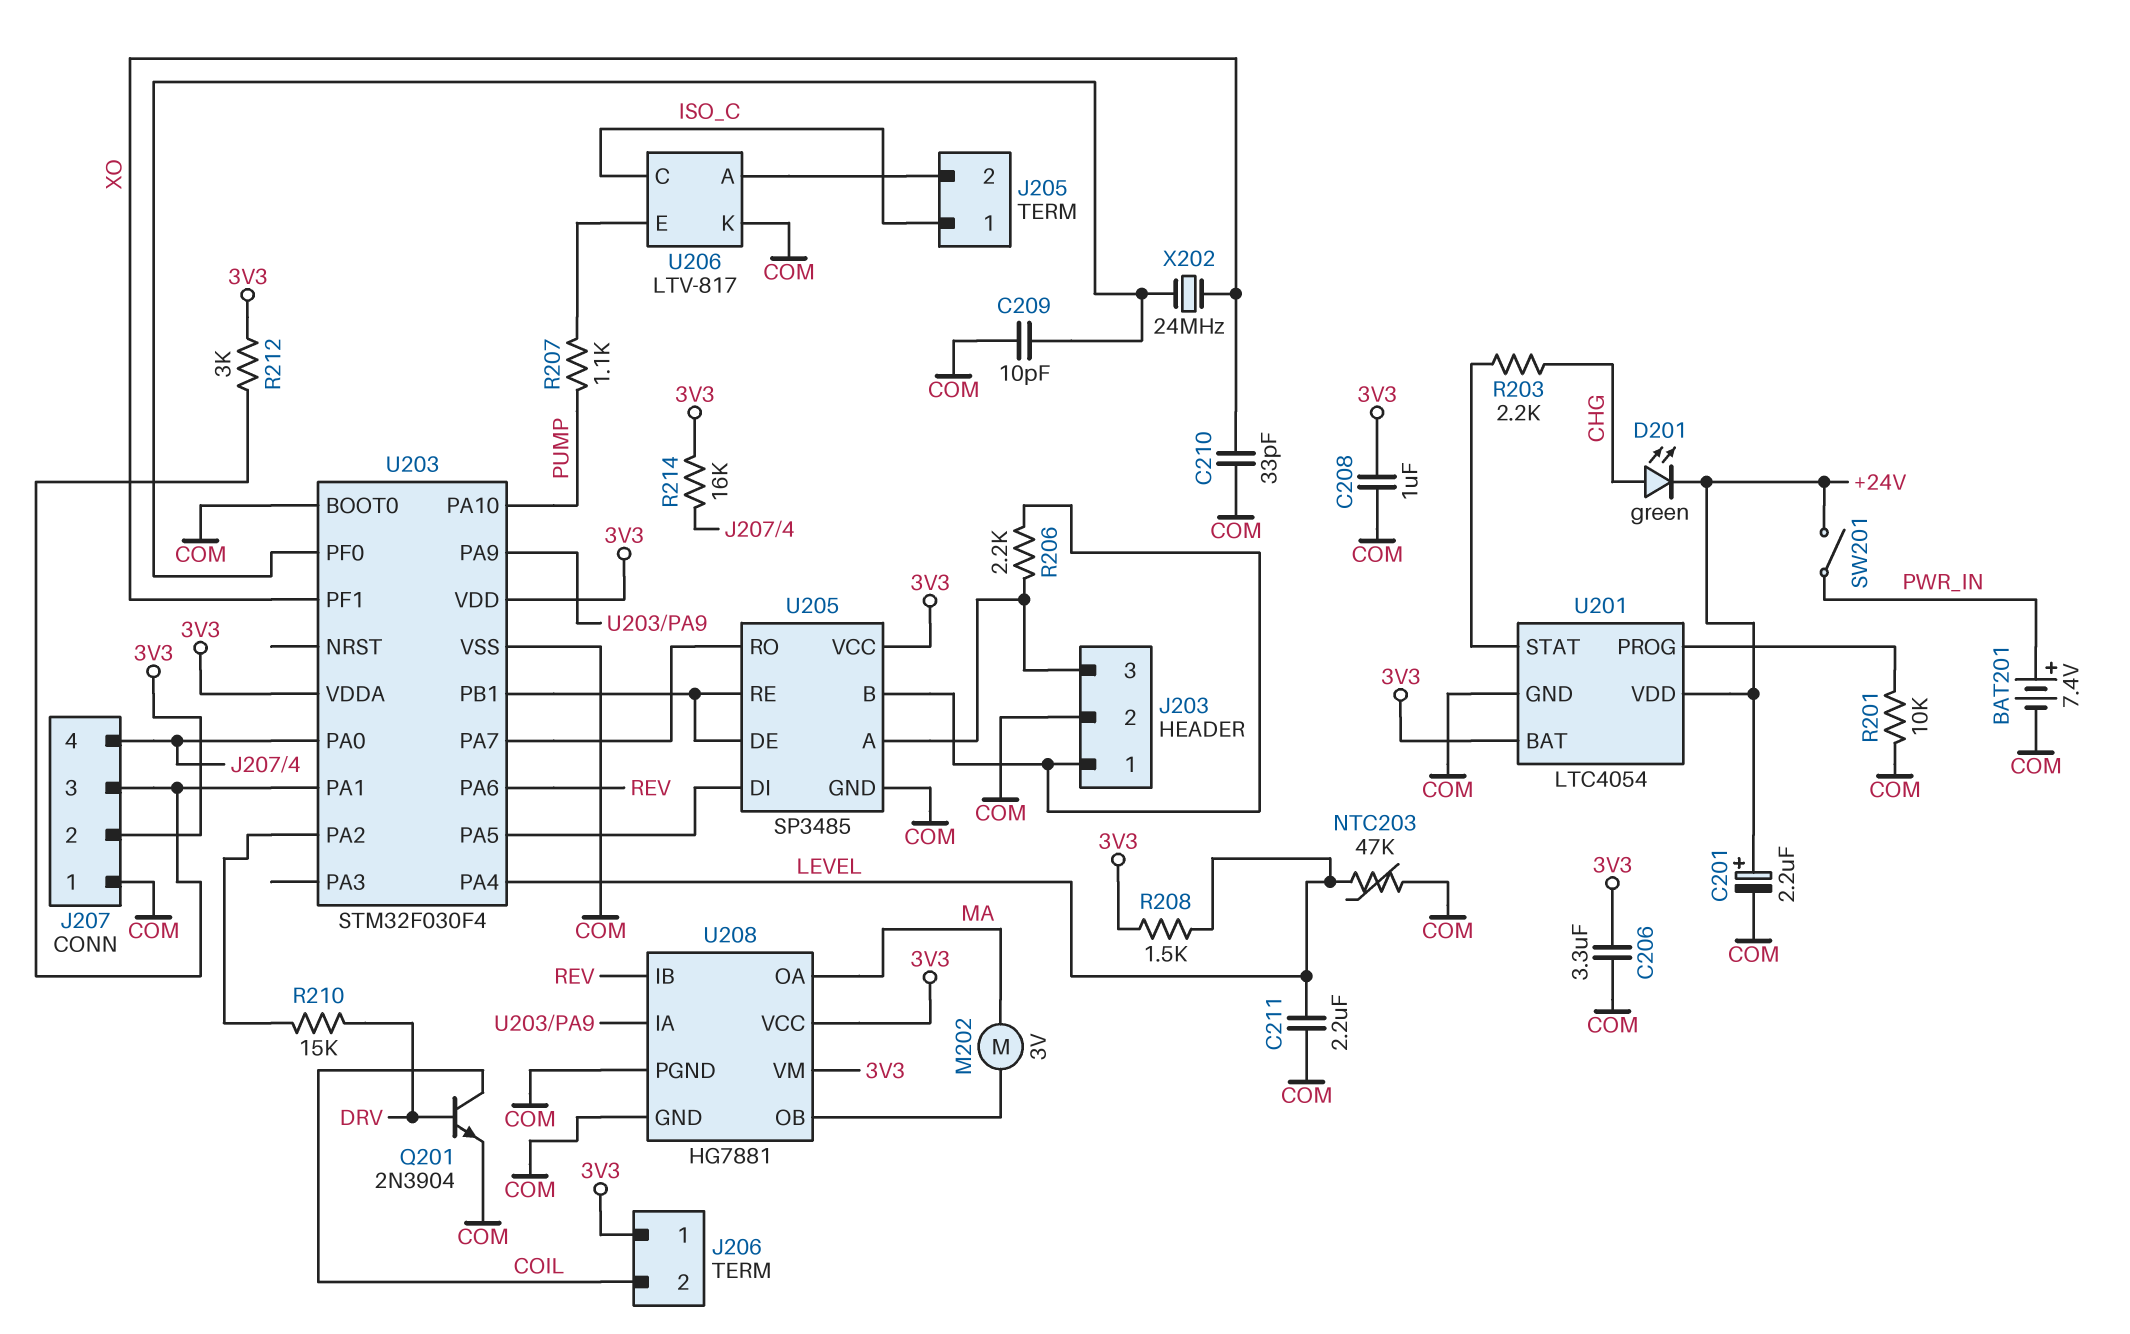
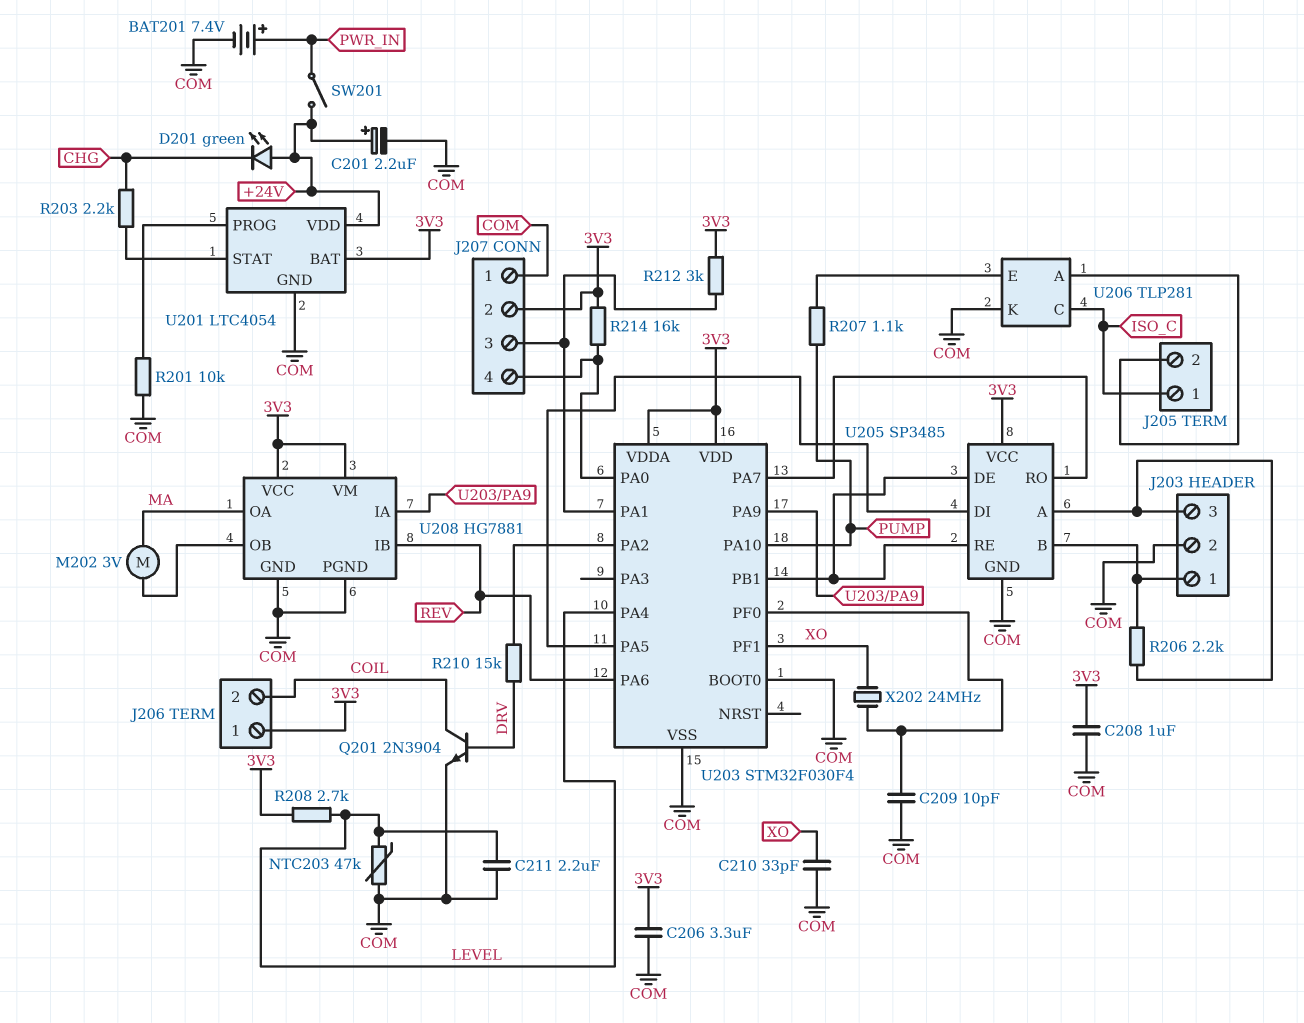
D201: LED green (A CHG, K +24V) -> LED green (A +24V, K CHG)
R208: 1.5k (3V3, LEVEL) -> 2.7k (3V3, LEVEL)
U206: LTV-817 -> TLP281

